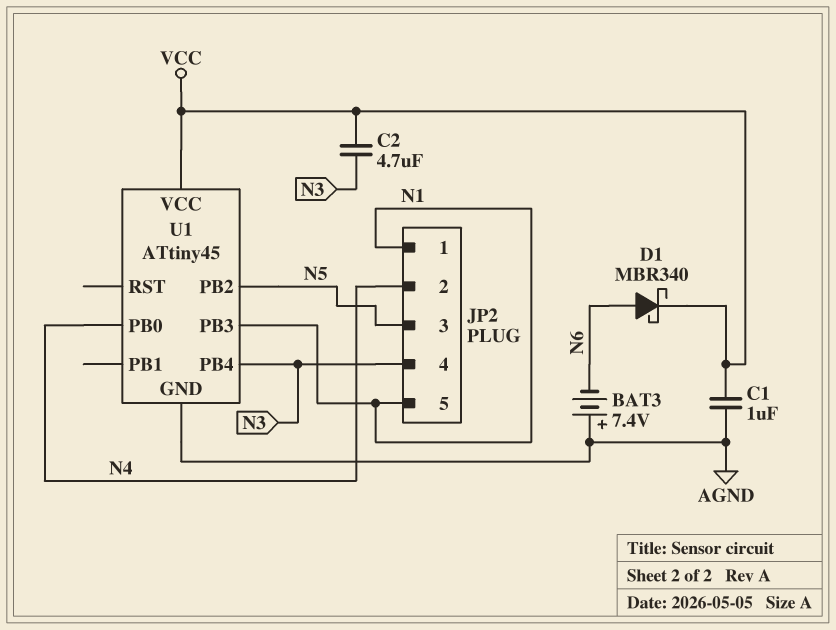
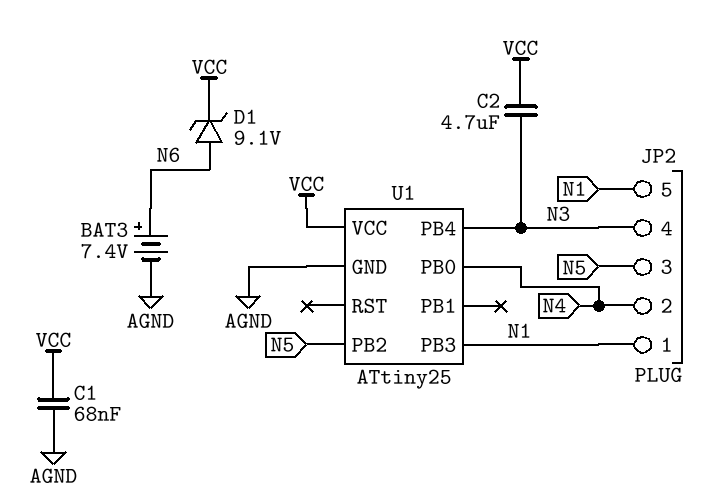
BAT3: 7.4V (plus AGND, minus N6) -> 7.4V (plus N6, minus AGND)
C1: 1uF (AGND, VCC) -> 68nF (AGND, VCC)
D1: schottky MBR340 (A N6, K VCC) -> zener 9.1V (A N6, K VCC)
U1: ATtiny45 -> ATtiny25

